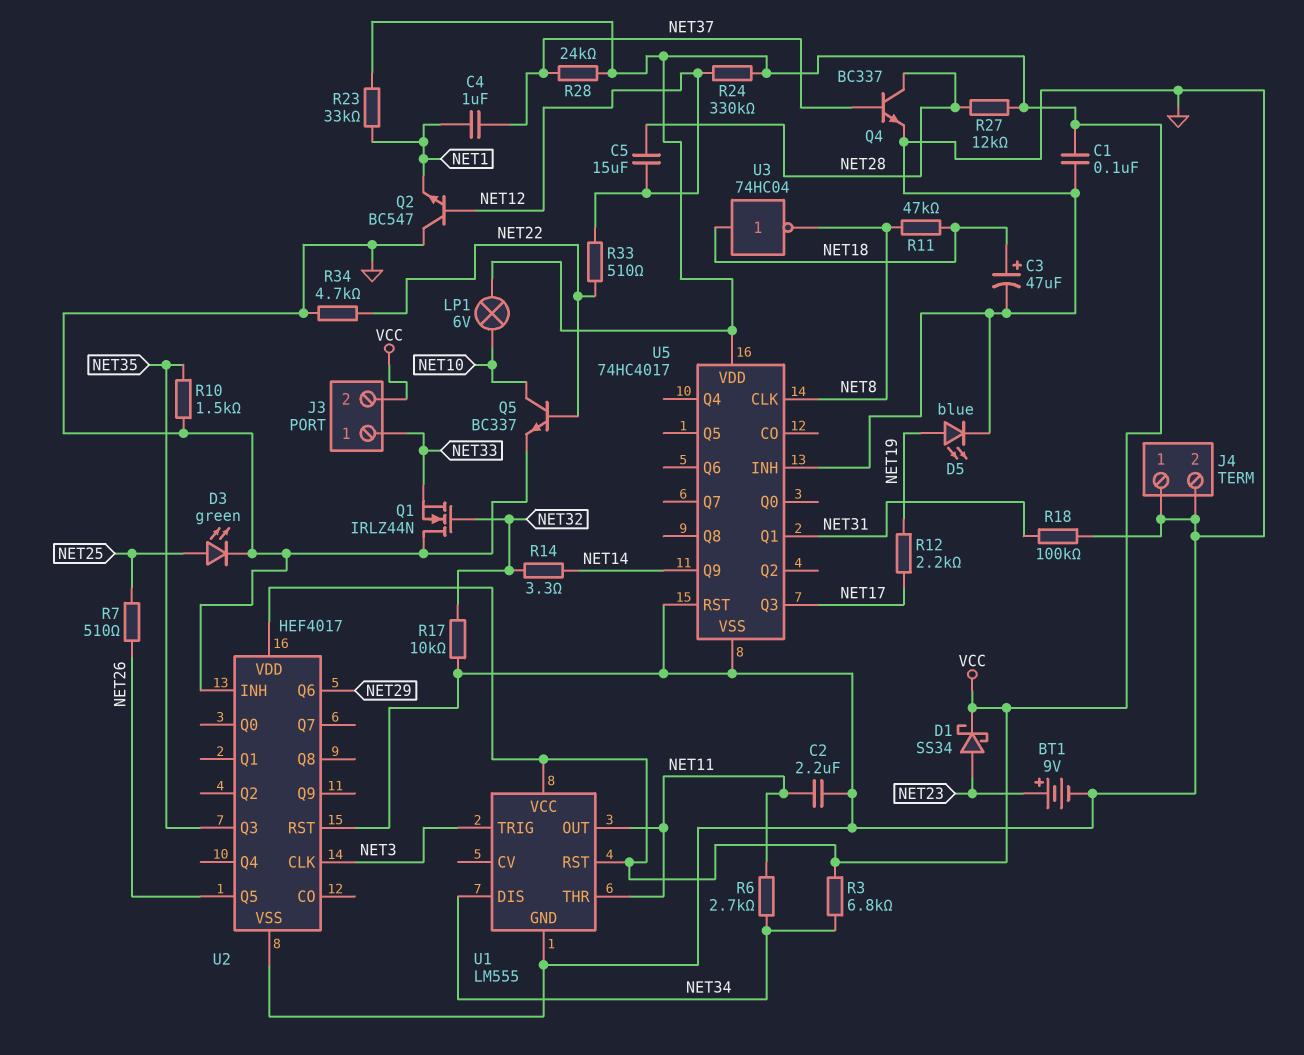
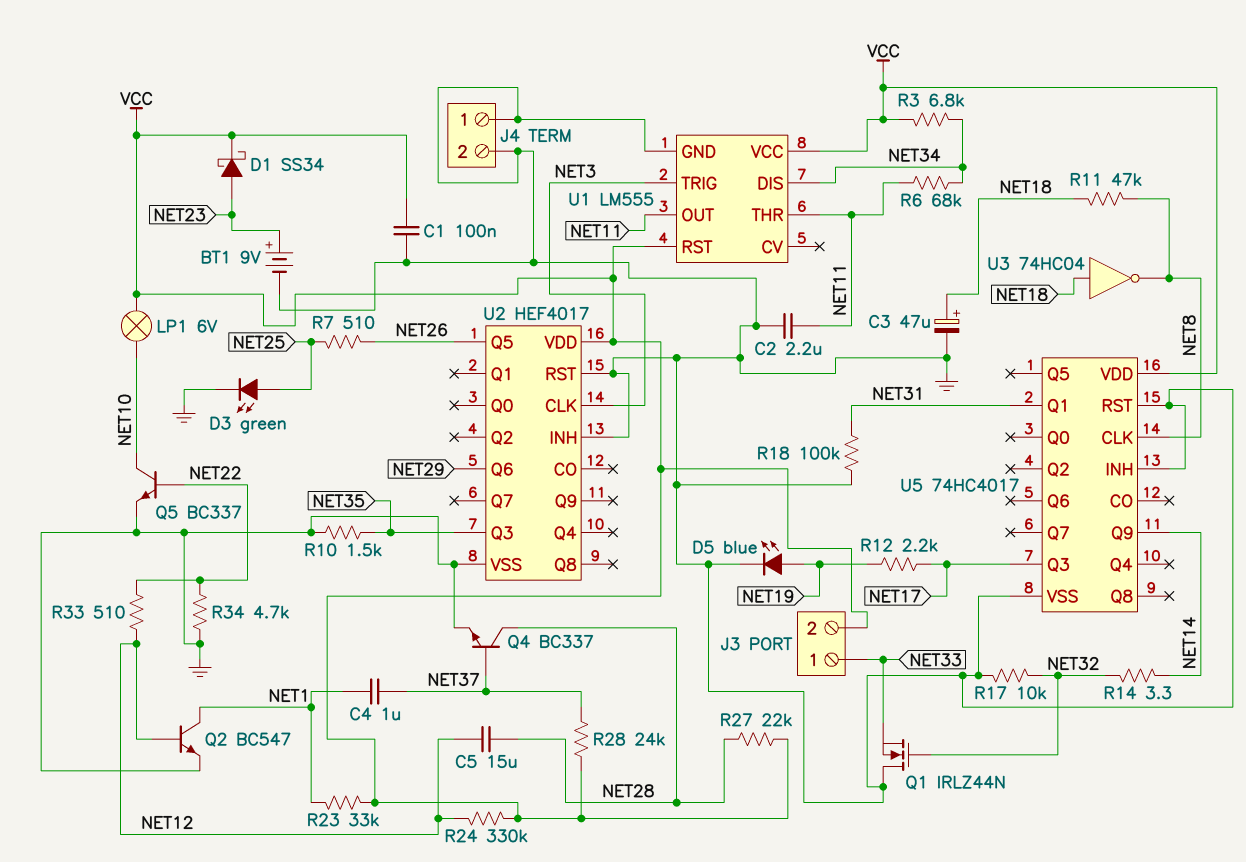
Q2: NPN BC547 (B NET12, C GND, E NET1) -> NPN BC547 (B NET12, C NET1, E GND)
R6: 2.7k (NET11, NET34) -> 68k (NET11, NET34)
R27: 12k (NET28, VCC) -> 22k (NET28, VCC)

